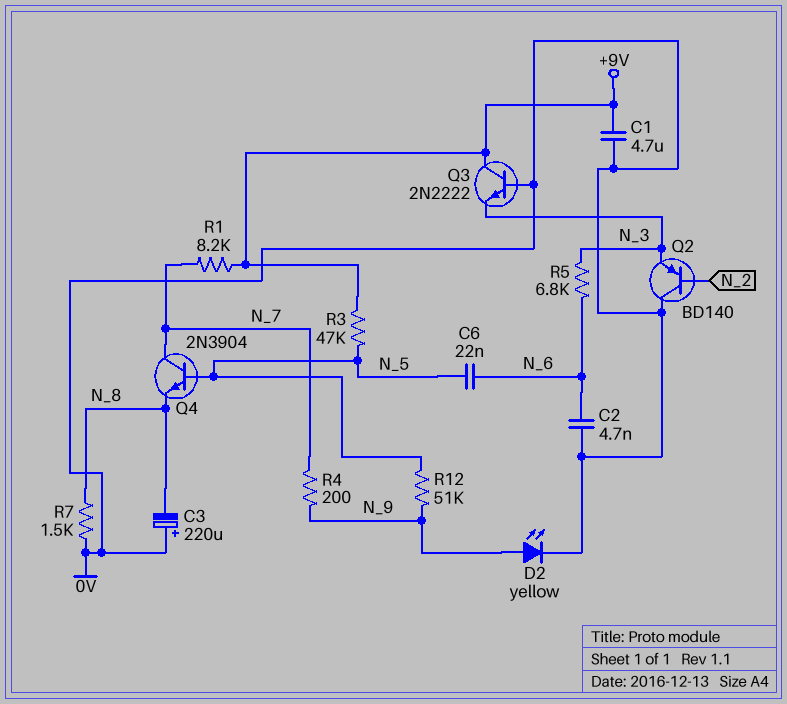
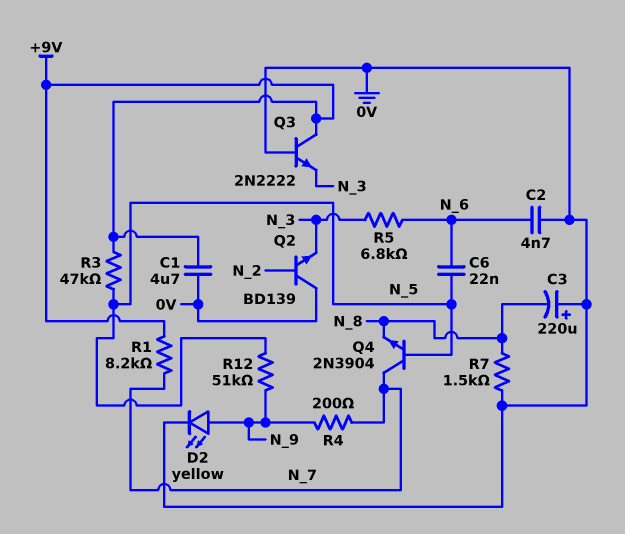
Q2: PNP BD140 (B N_2, C 0V, E N_3) -> NPN BD139 (B N_2, C 0V, E N_3)

